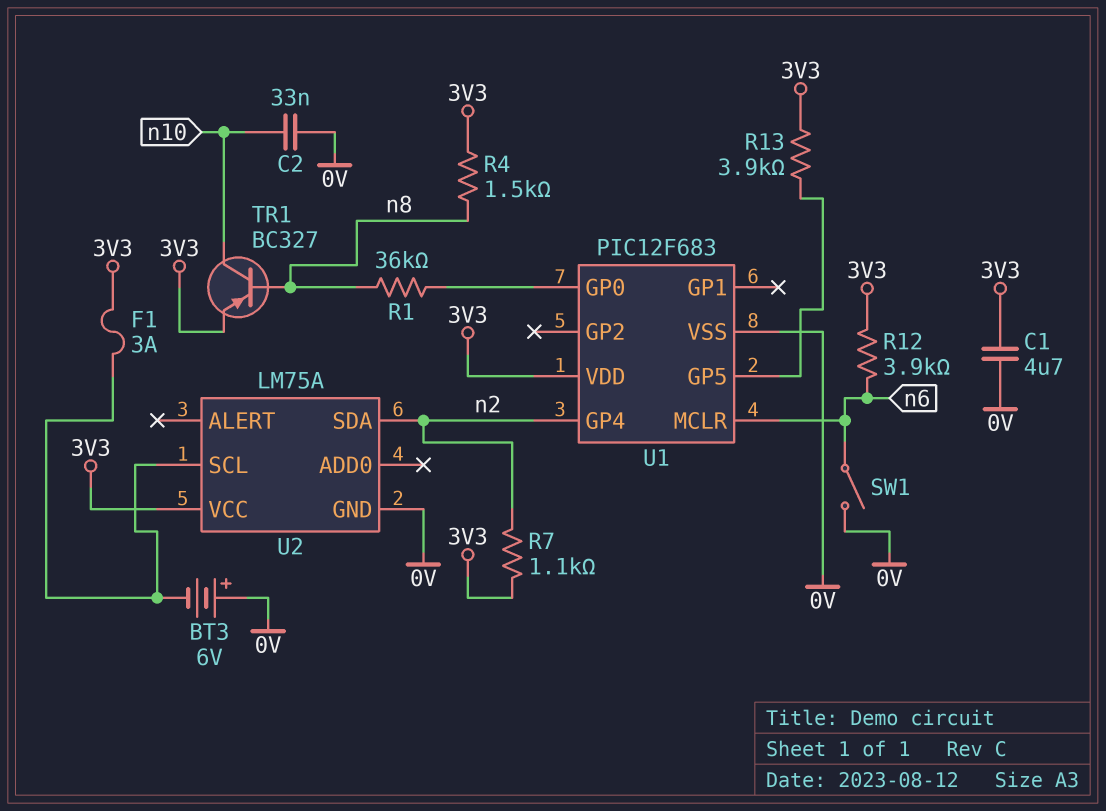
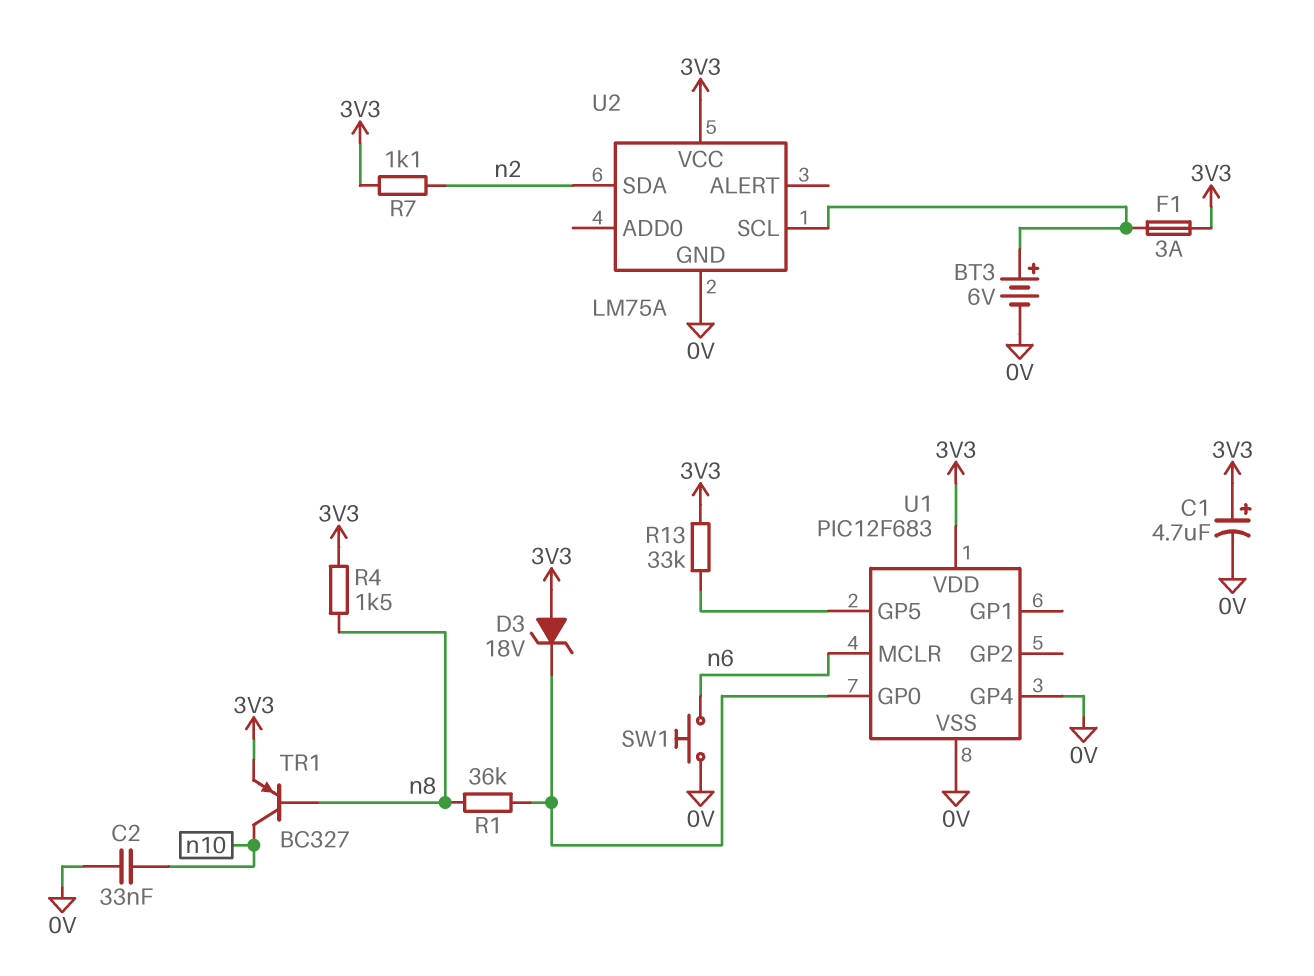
BT3: 6V (plus 0V, minus U2/SCL) -> 6V (plus U2/SCL, minus 0V)
C1: 4.7uF (0V, 3V3) -> 4.7uF (plus 3V3, minus 0V)
D3: none -> zener 18V (A 3V3, K U1/GP0)
R12: 3.9k (3V3, n6) -> none
R13: 3.9k (3V3, U1/GP5) -> 33k (3V3, U1/GP5)
SW1: switch (0V, n6) -> button (0V, n6)
U1 pin GP4: n2 -> 0V

